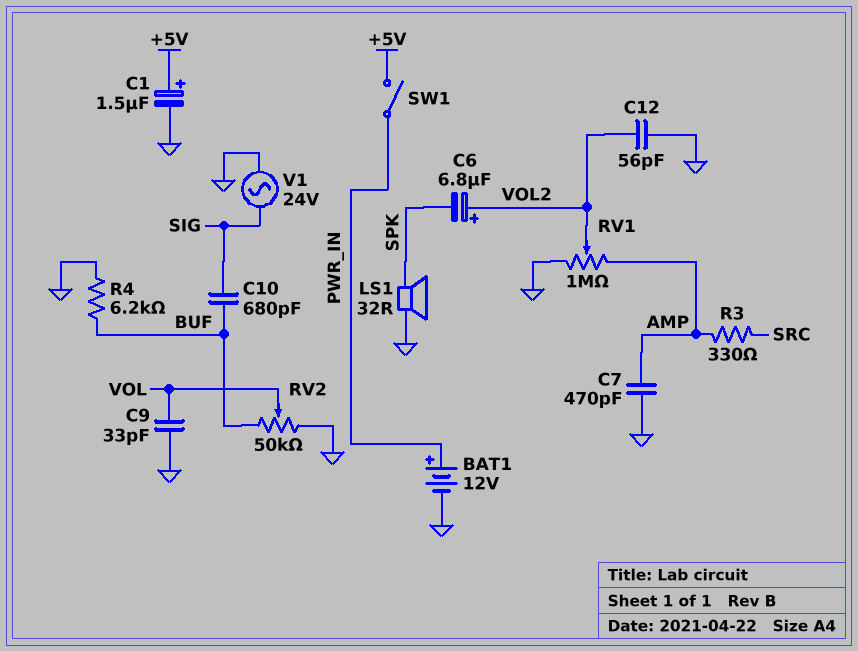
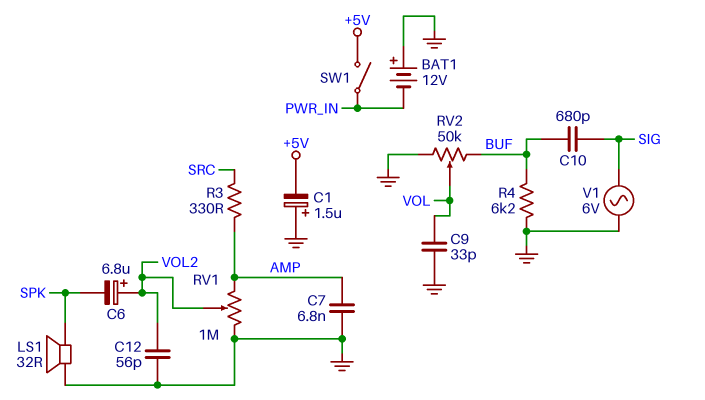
BAT1: 12V (plus PWR_IN, minus GND) -> 12V (plus GND, minus PWR_IN)
C1: 1.5uF (plus +5V, minus GND) -> 1.5uF (plus GND, minus +5V)
C7: 470pF (AMP, GND) -> 6.8nF (AMP, GND)
V1: AC 24V (GND, SIG) -> AC 6V (GND, SIG)

